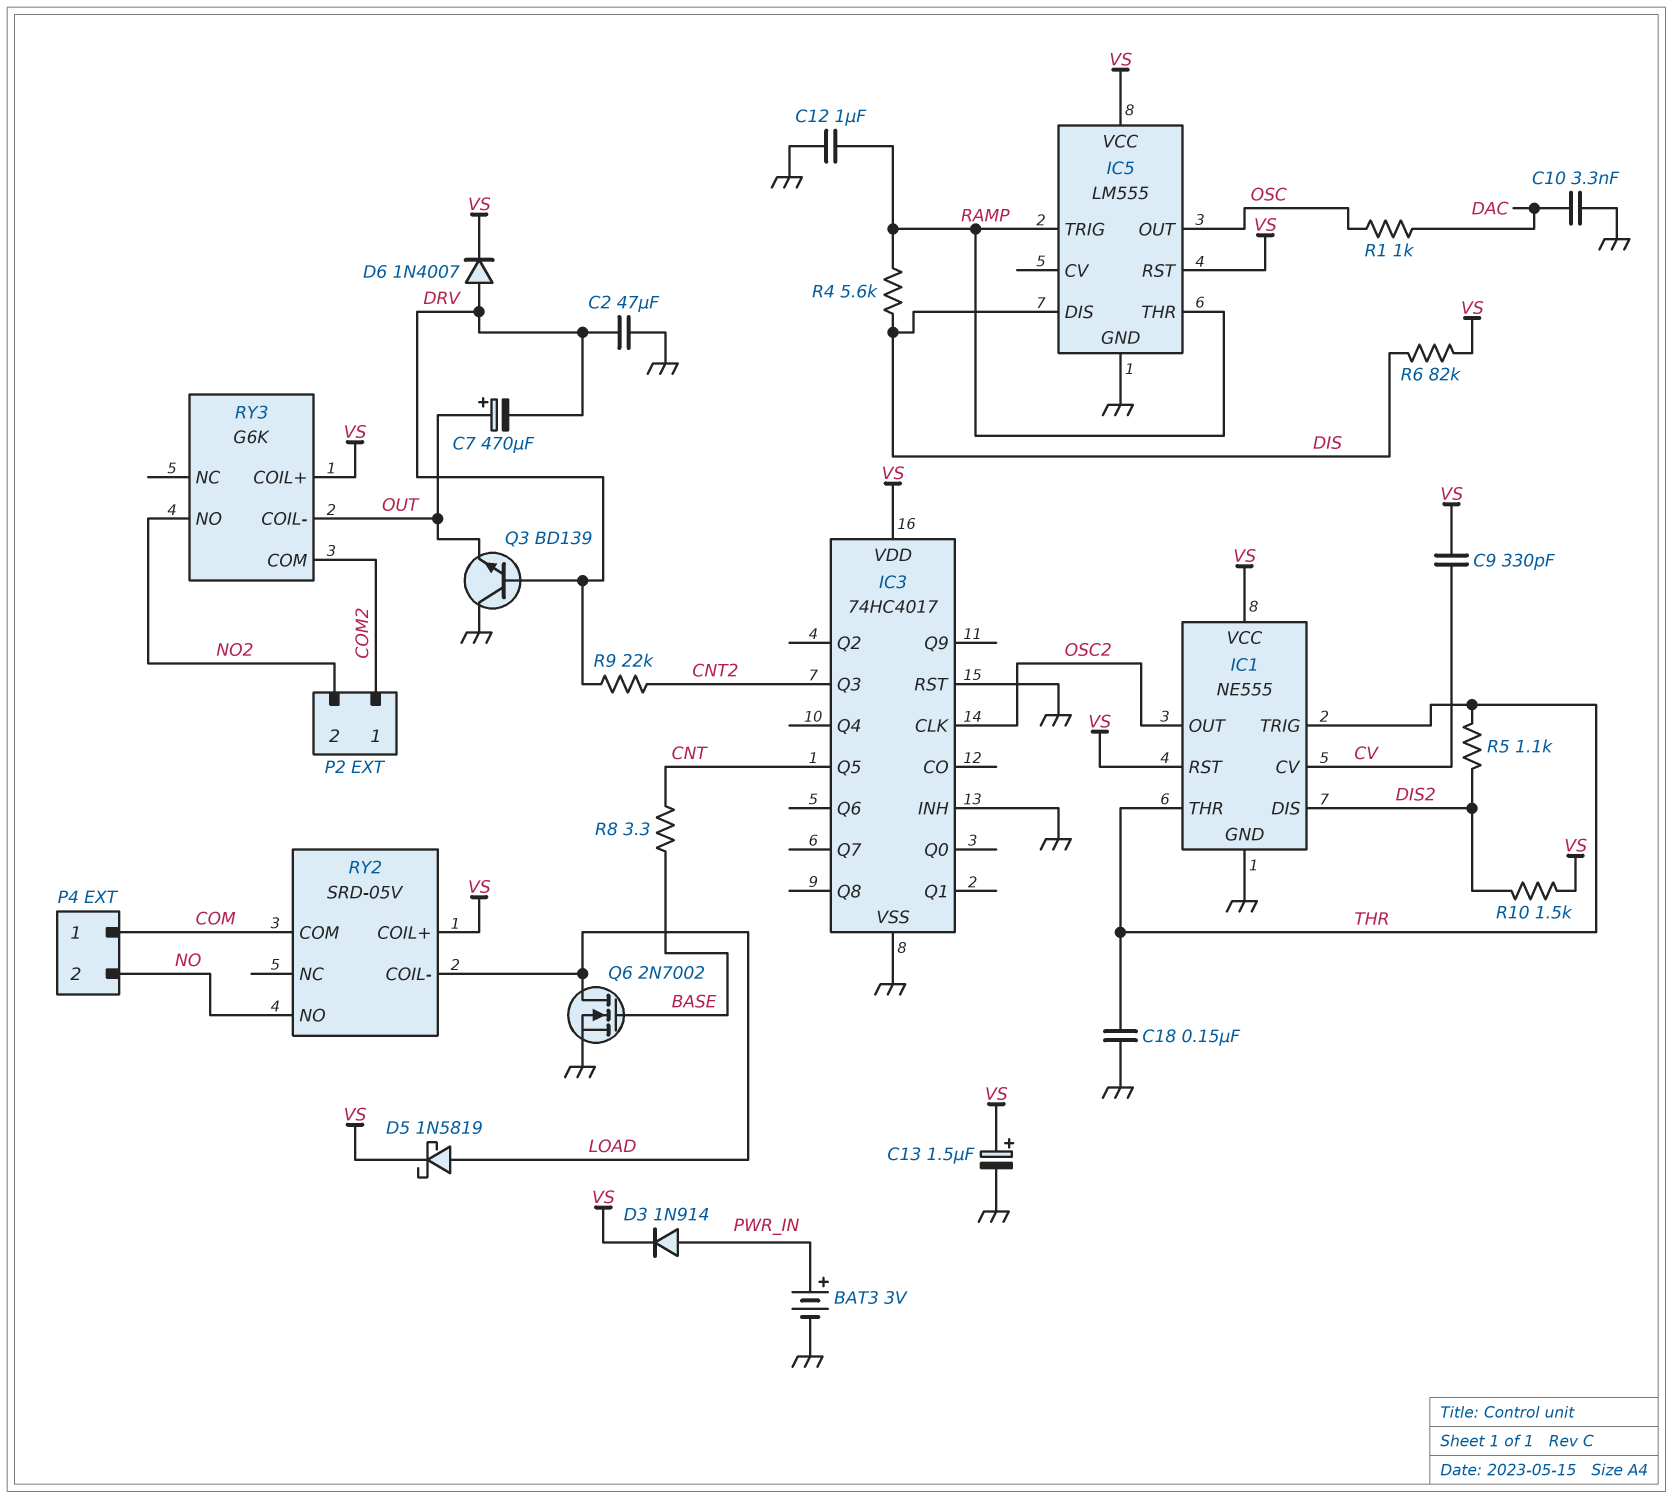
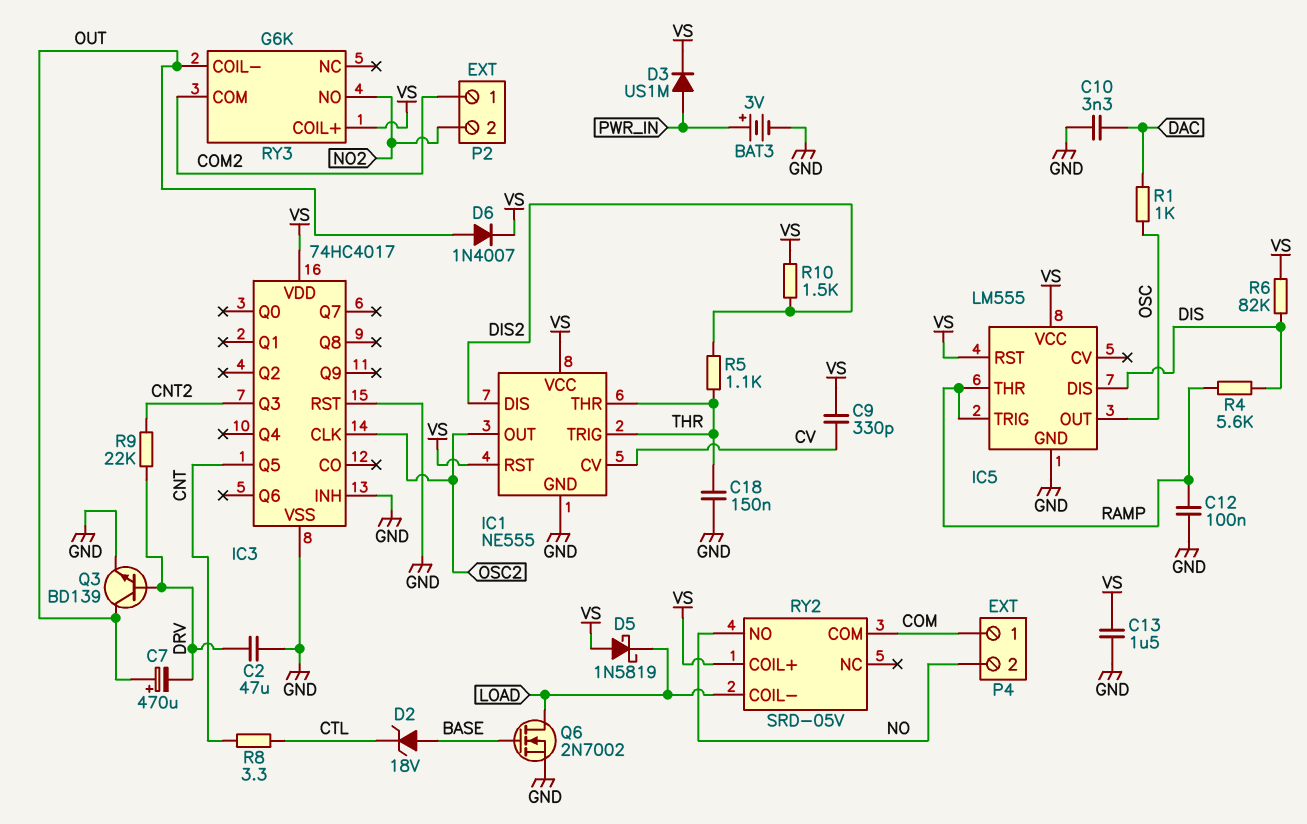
C12: 1uF (GND, RAMP) -> 100nF (GND, RAMP)
C13: 1.5uF (plus VS, minus GND) -> 1.5uF (GND, VS)
D2: none -> zener 18V (A BASE, K CTL)
D3: diode 1N914 (A PWR_IN, K VS) -> diode US1M (A PWR_IN, K VS)
D5: schottky 1N5819 (A LOAD, K VS) -> schottky 1N5819 (A VS, K LOAD)
D6: diode 1N4007 (A DRV, K VS) -> diode 1N4007 (A OUT, K VS)
Q3: NPN BD139 (B DRV, C GND, E OUT) -> NPN BD139 (B DRV, C OUT, E GND)
R8: 3.3 (BASE, CNT) -> 3.3 (CNT, CTL)

